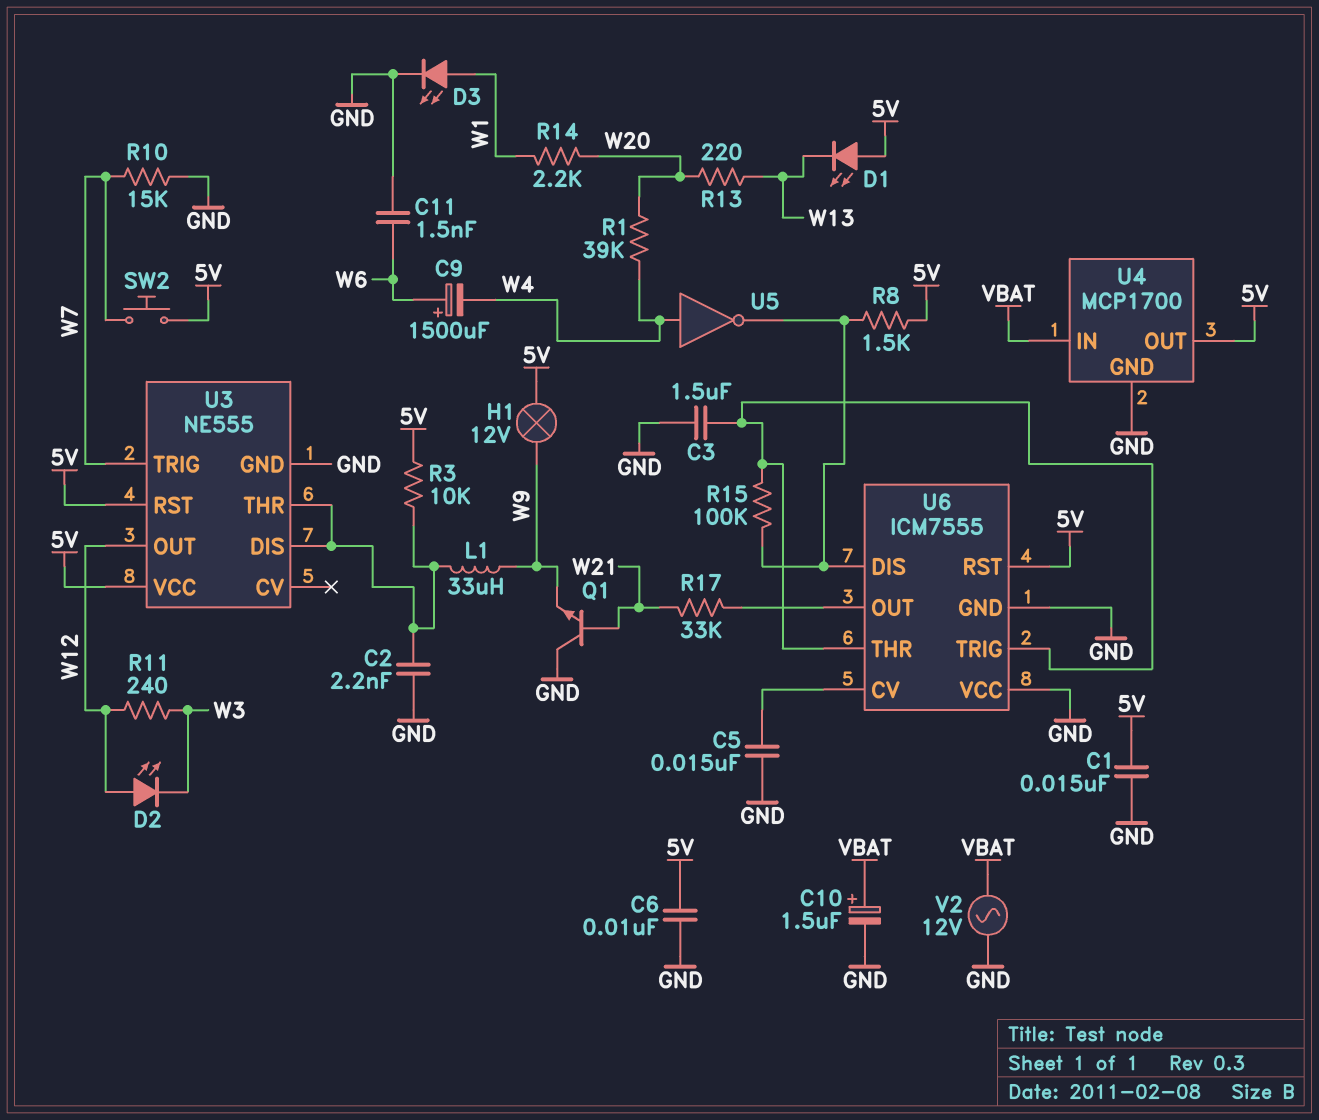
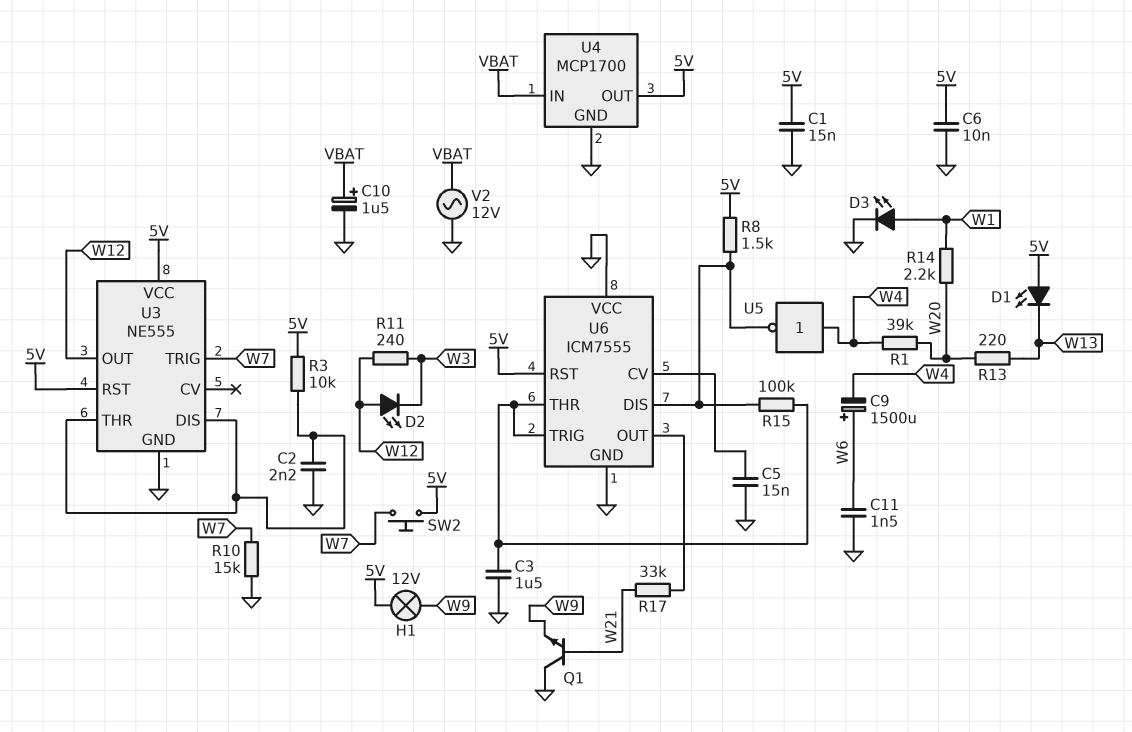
L1: 33uH (U3/DIS, W9) -> none

